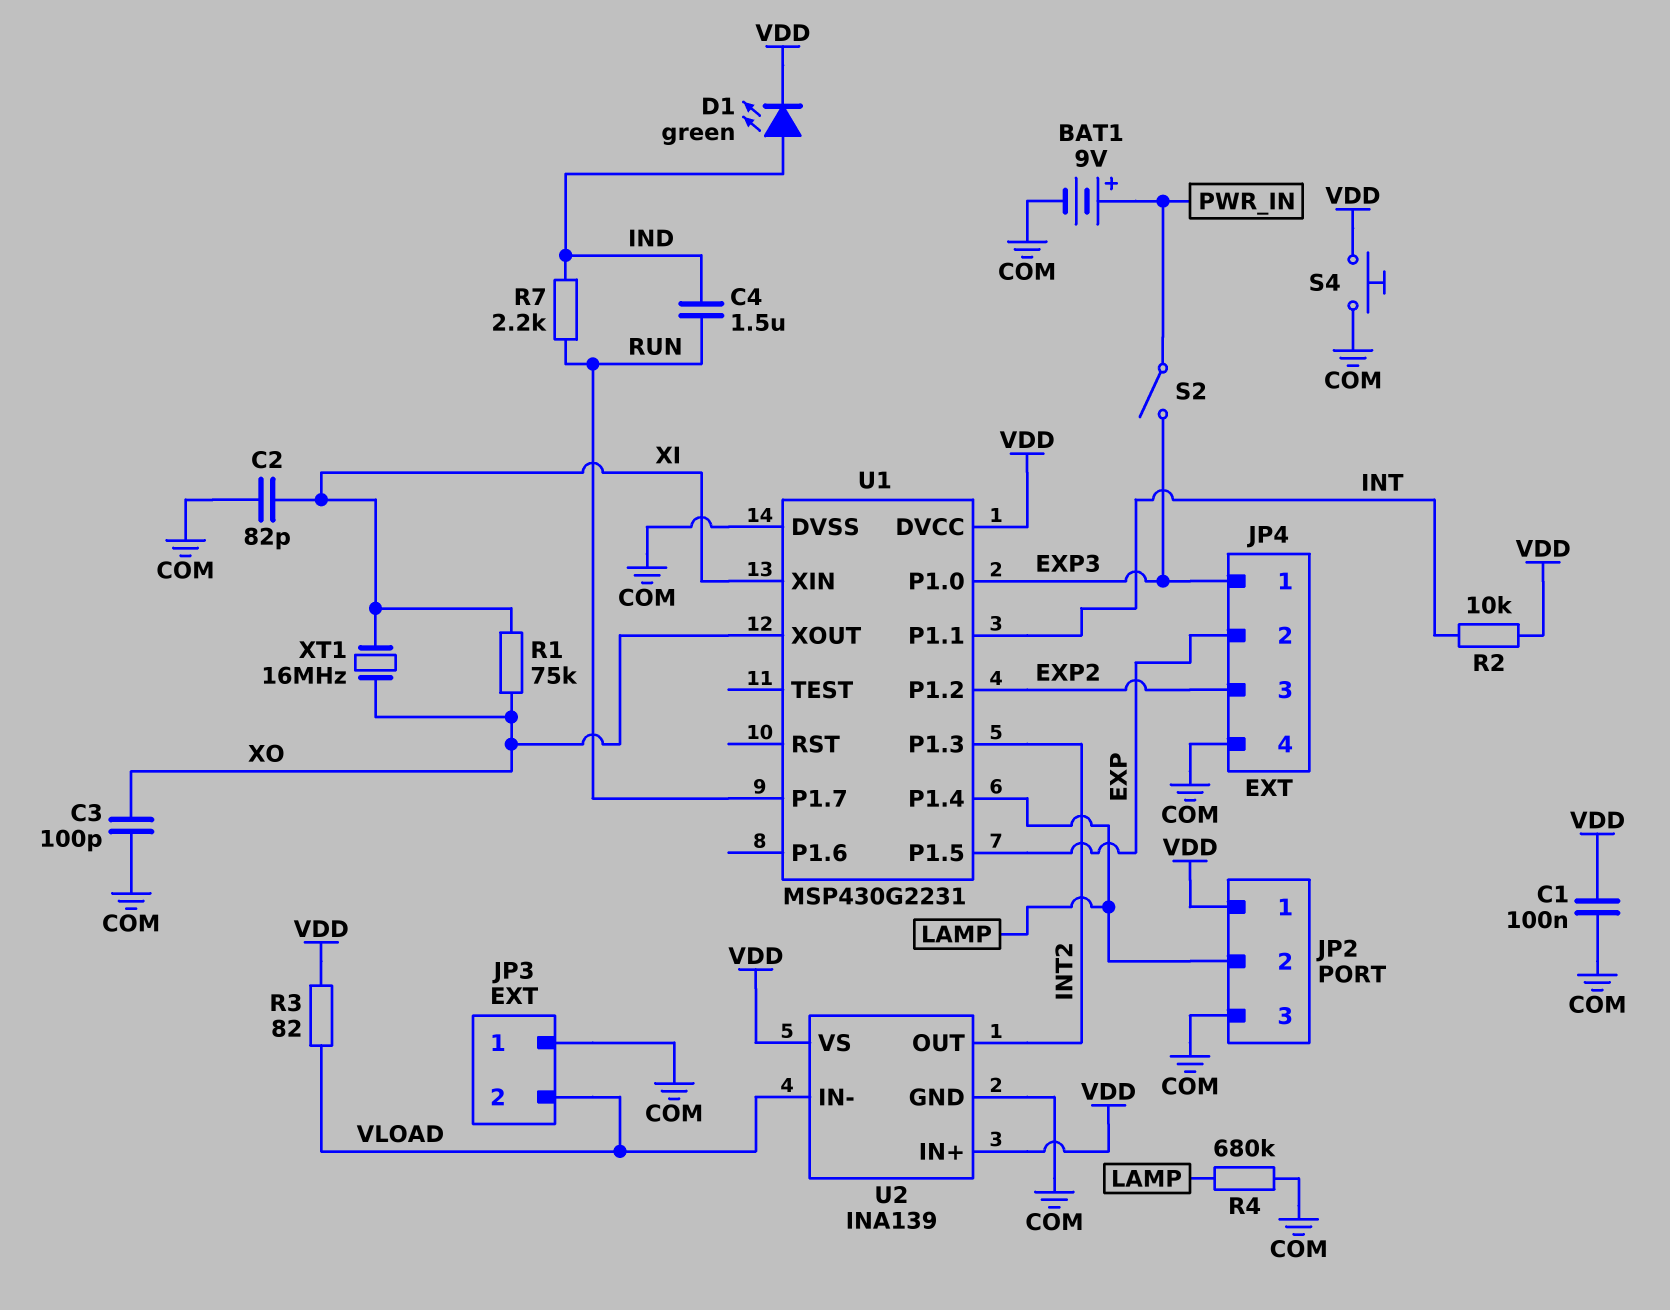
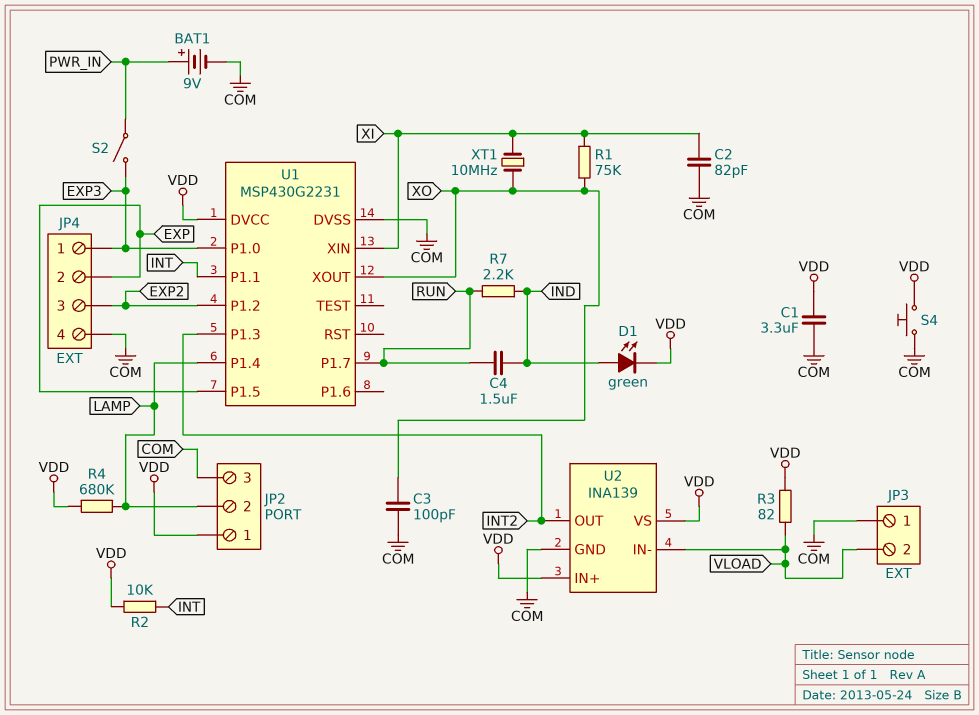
C1: 100nF (COM, VDD) -> 3.3uF (COM, VDD)
R4: 680k (COM, LAMP) -> 680k (LAMP, VDD)
XT1: 16MHz (XI, XO) -> 10MHz (XI, XO)

